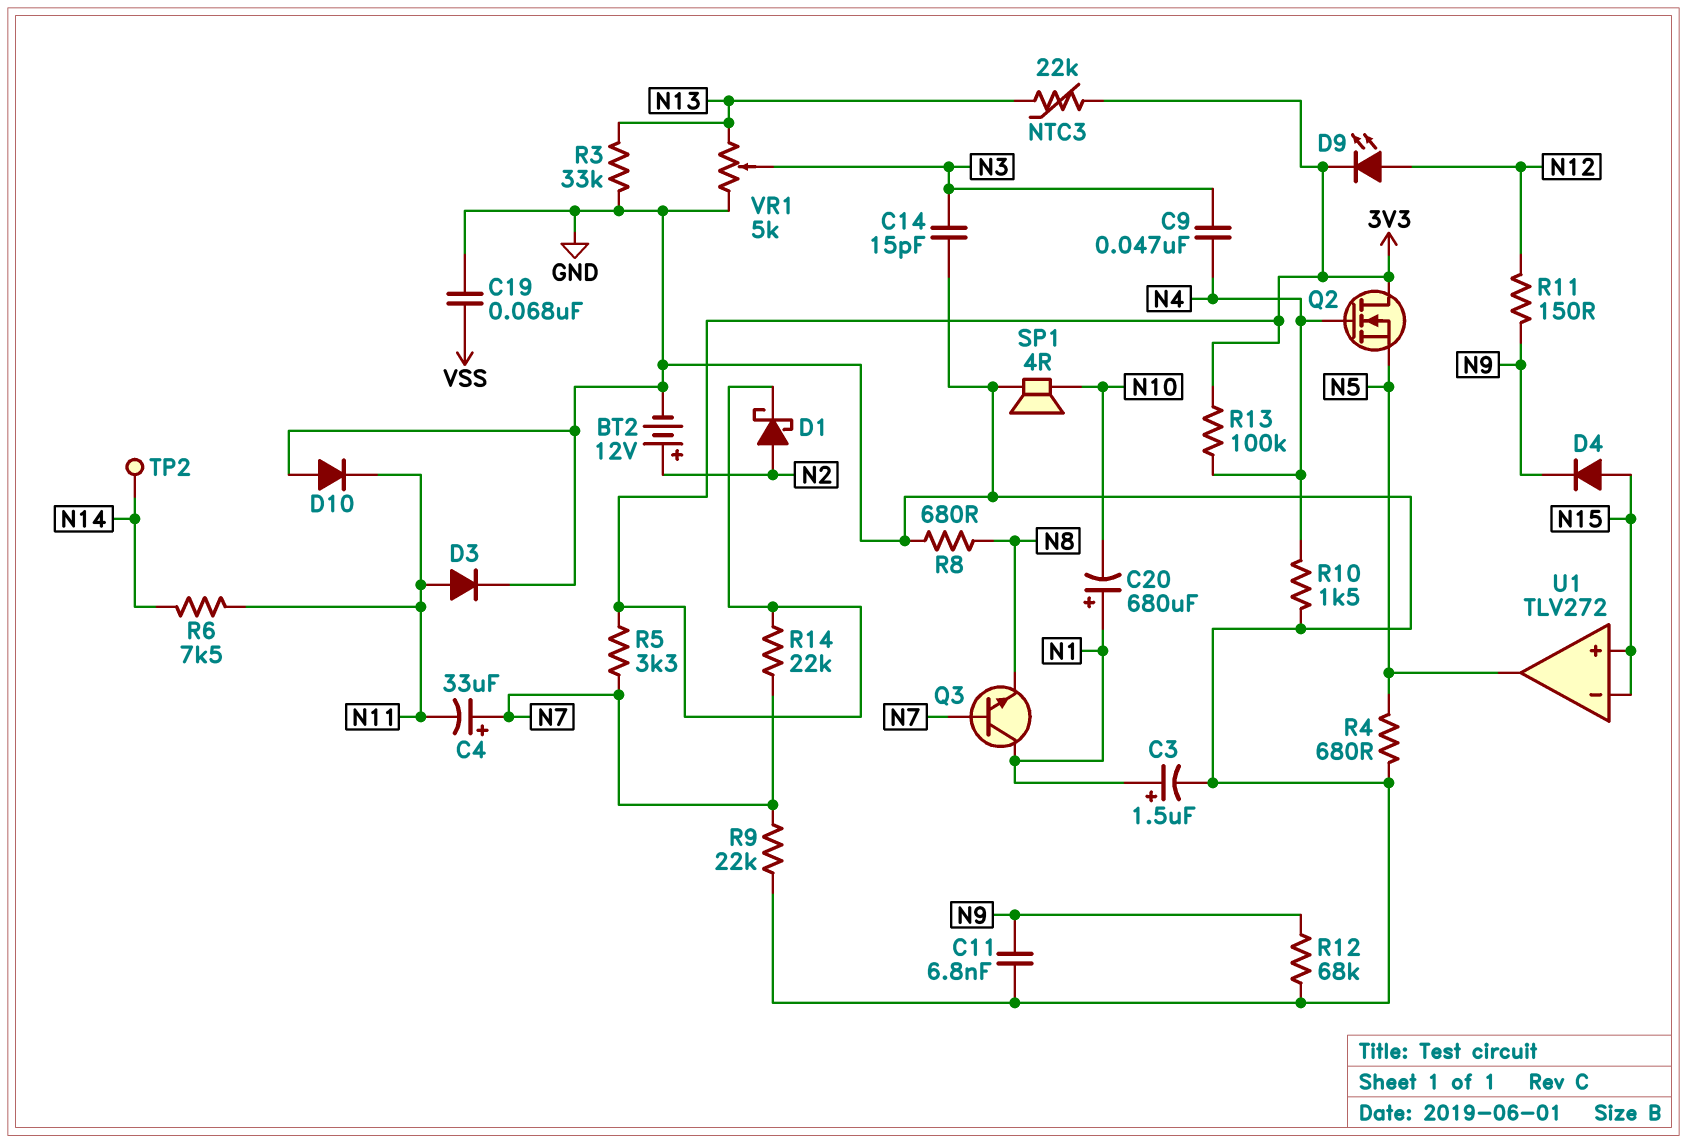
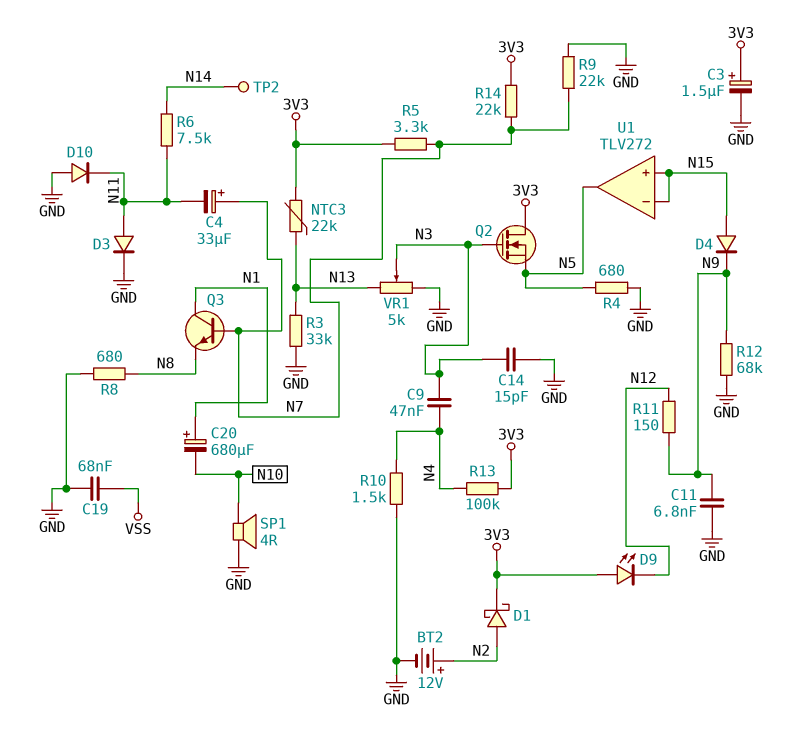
C3: 1.5uF (plus N1, minus GND) -> 1.5uF (plus 3V3, minus GND)
D9: LED (A N12, K 3V3) -> LED (A 3V3, K N12)
Q2: NMOS (G N4, D 3V3, S N5) -> NMOS (G N3, D 3V3, S N5)

